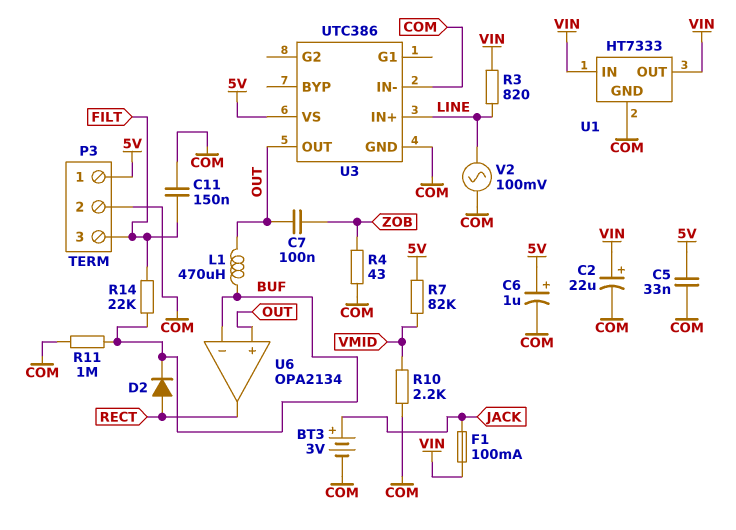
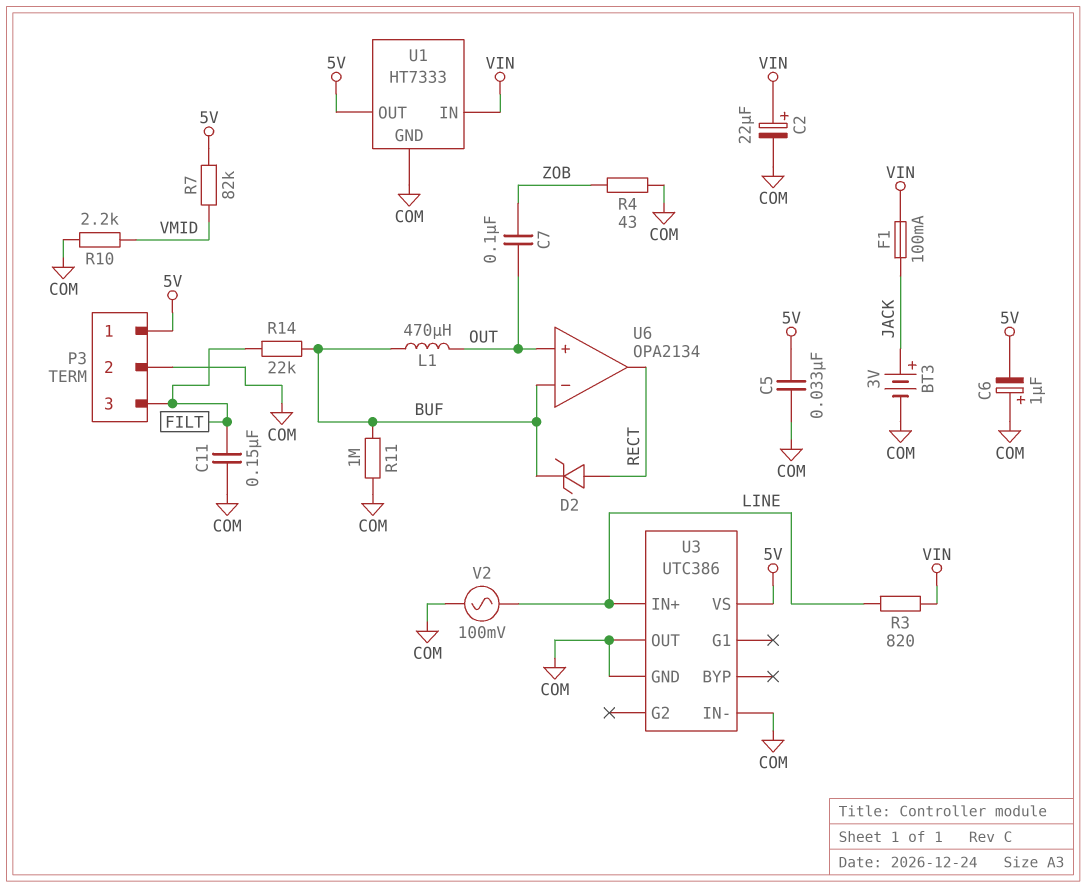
C6: 1uF (plus 5V, minus COM) -> 1uF (plus COM, minus 5V)
D2: diode (A RECT, K BUF) -> zener (A RECT, K BUF)
U1 pin OUT: VIN -> 5V
U3 pin OUT: OUT -> COM

